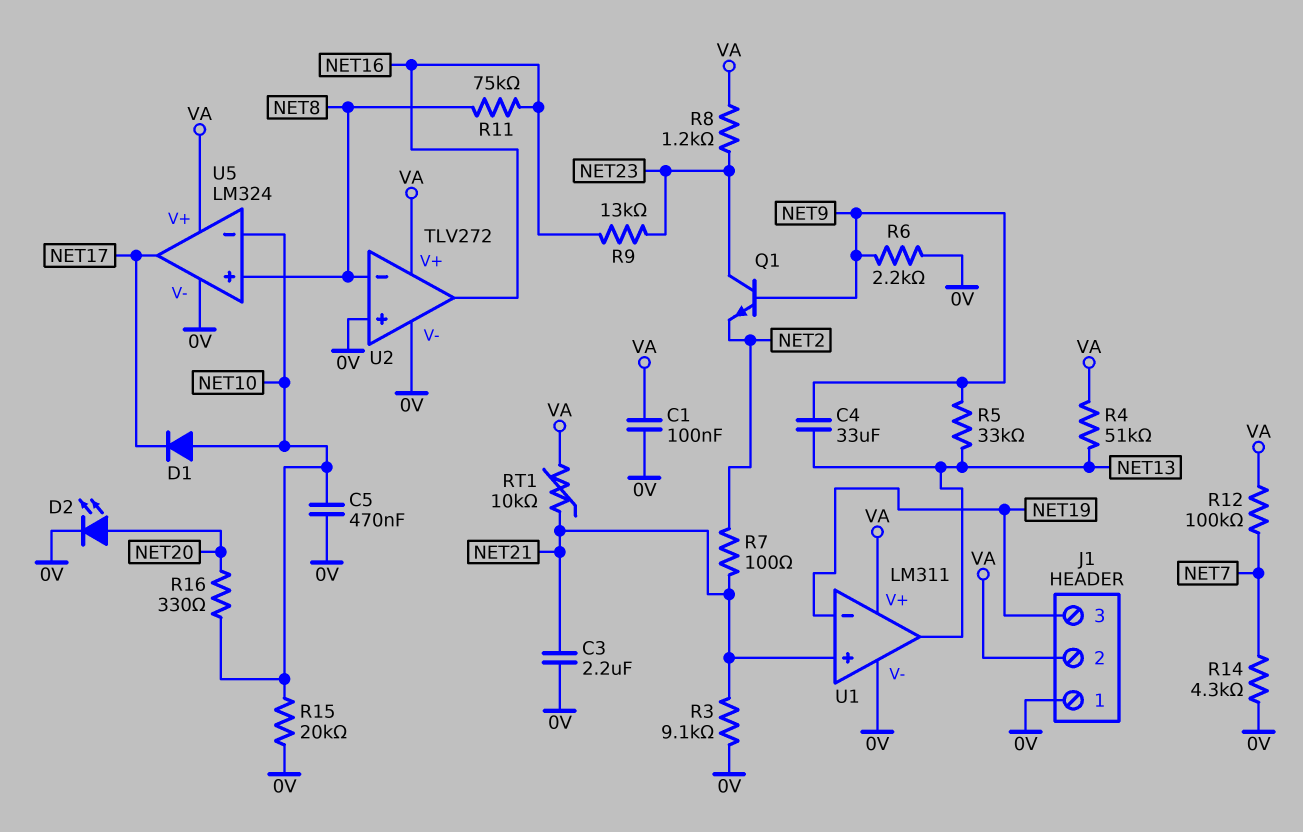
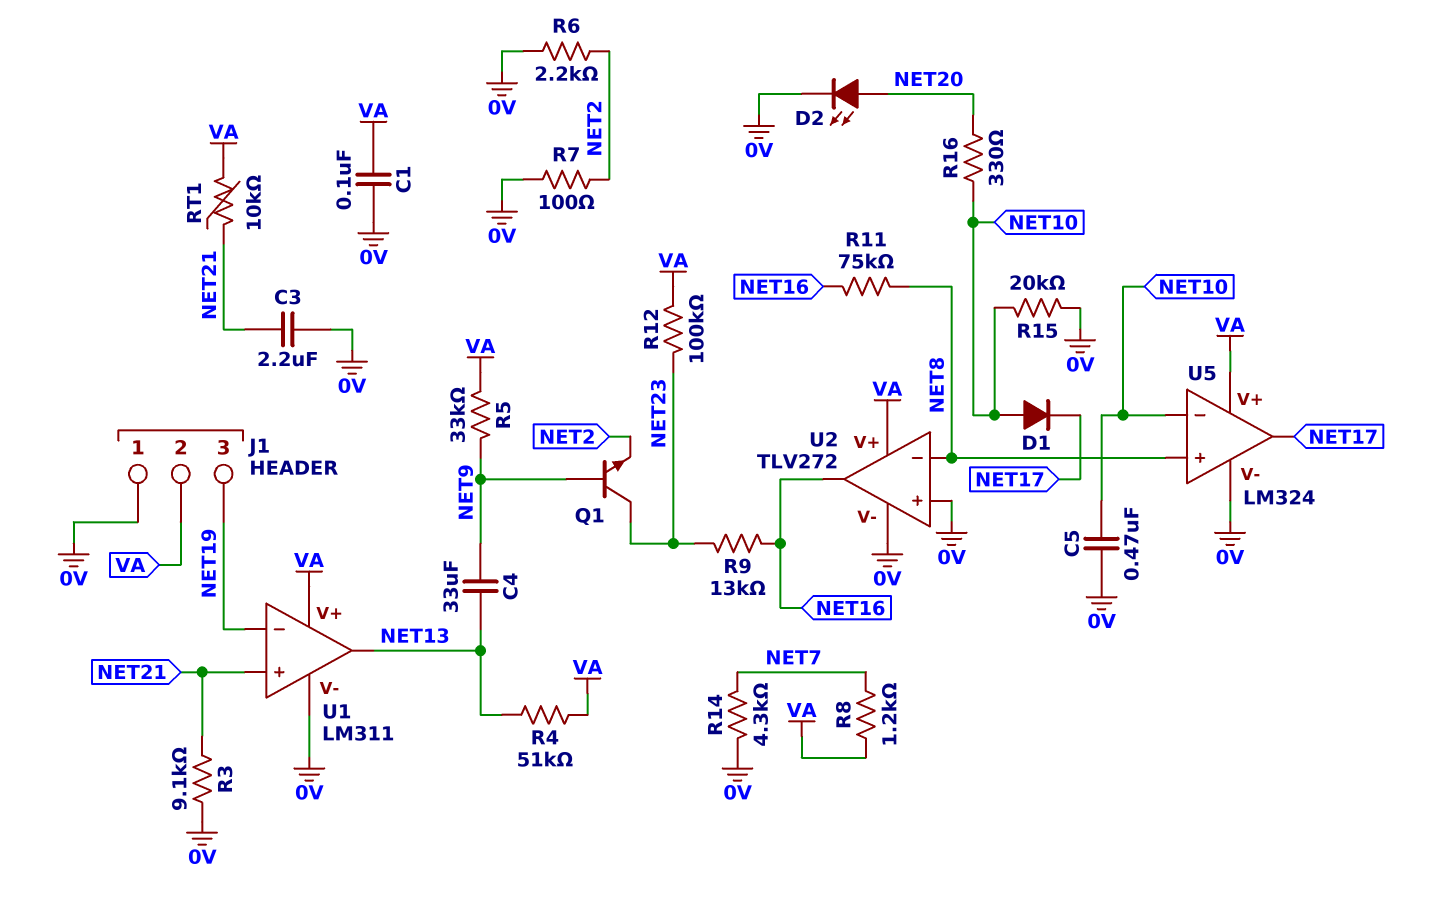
R5: 33k (NET9, NET13) -> 33k (NET9, VA)
R6: 2.2k (0V, NET9) -> 2.2k (0V, NET2)
R7: 100 (NET2, NET21) -> 100 (0V, NET2)
R8: 1.2k (NET23, VA) -> 1.2k (NET7, VA)
R12: 100k (NET7, VA) -> 100k (NET23, VA)

